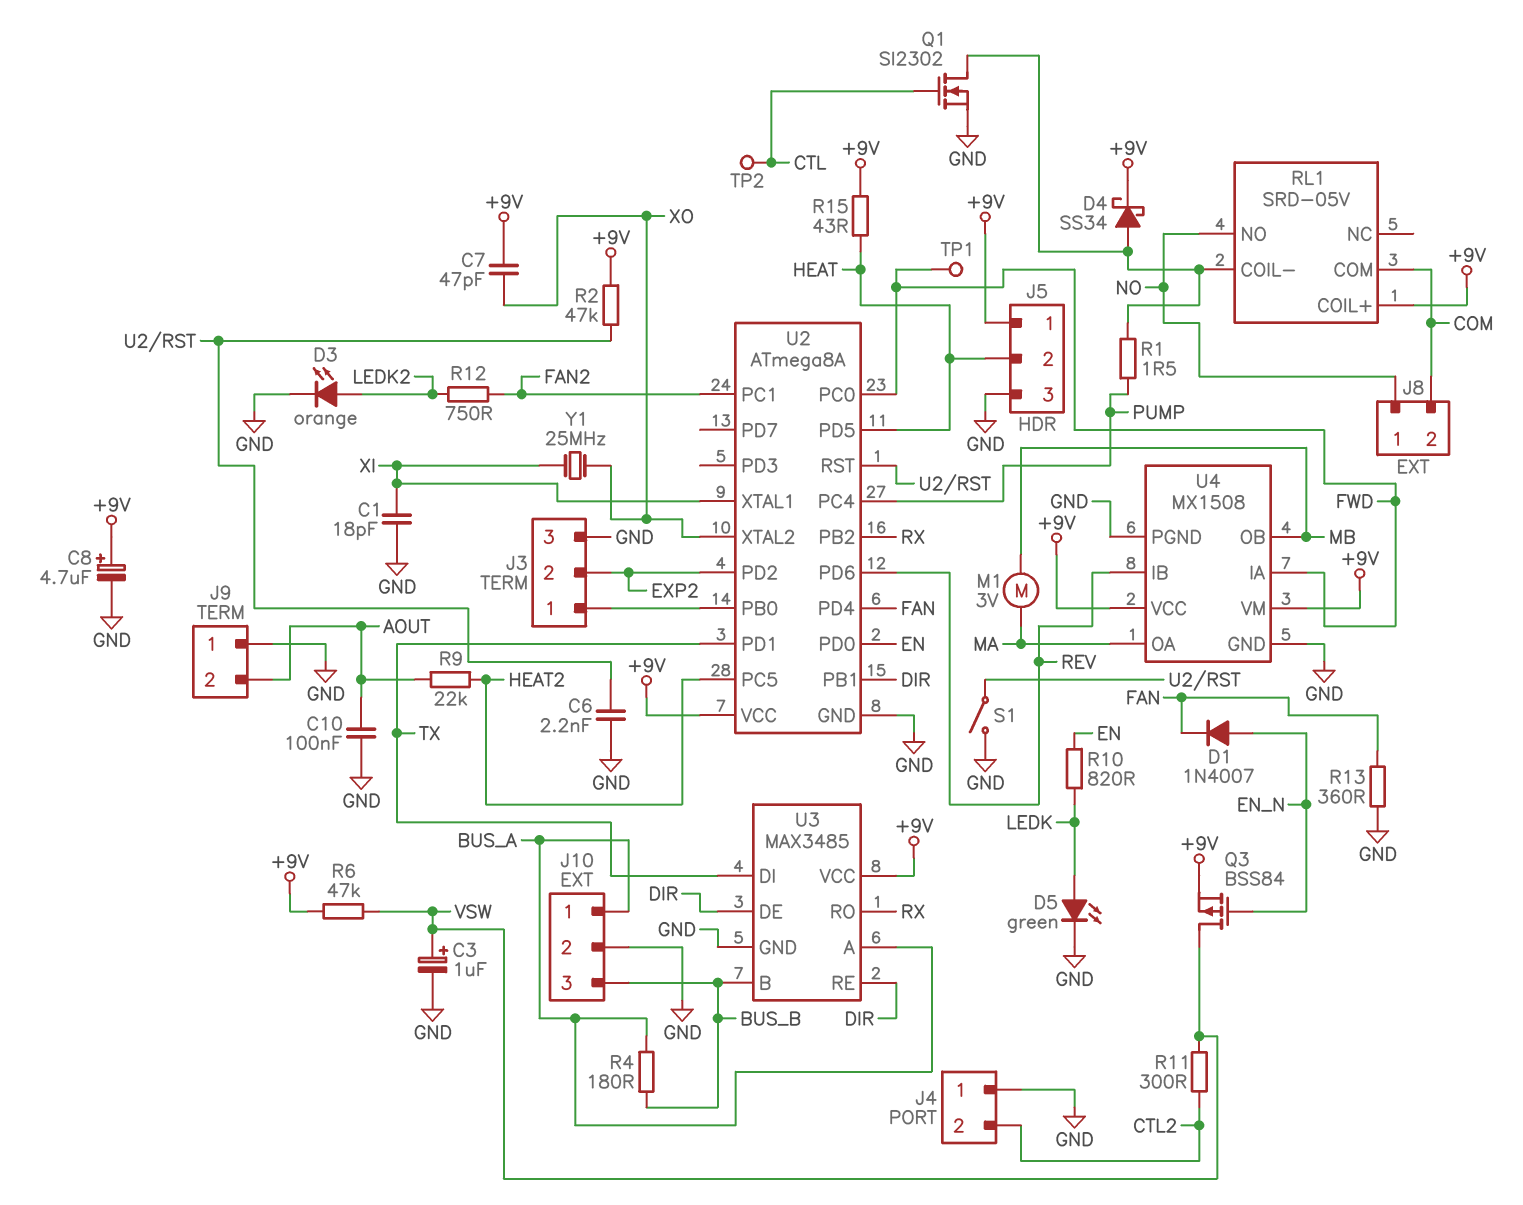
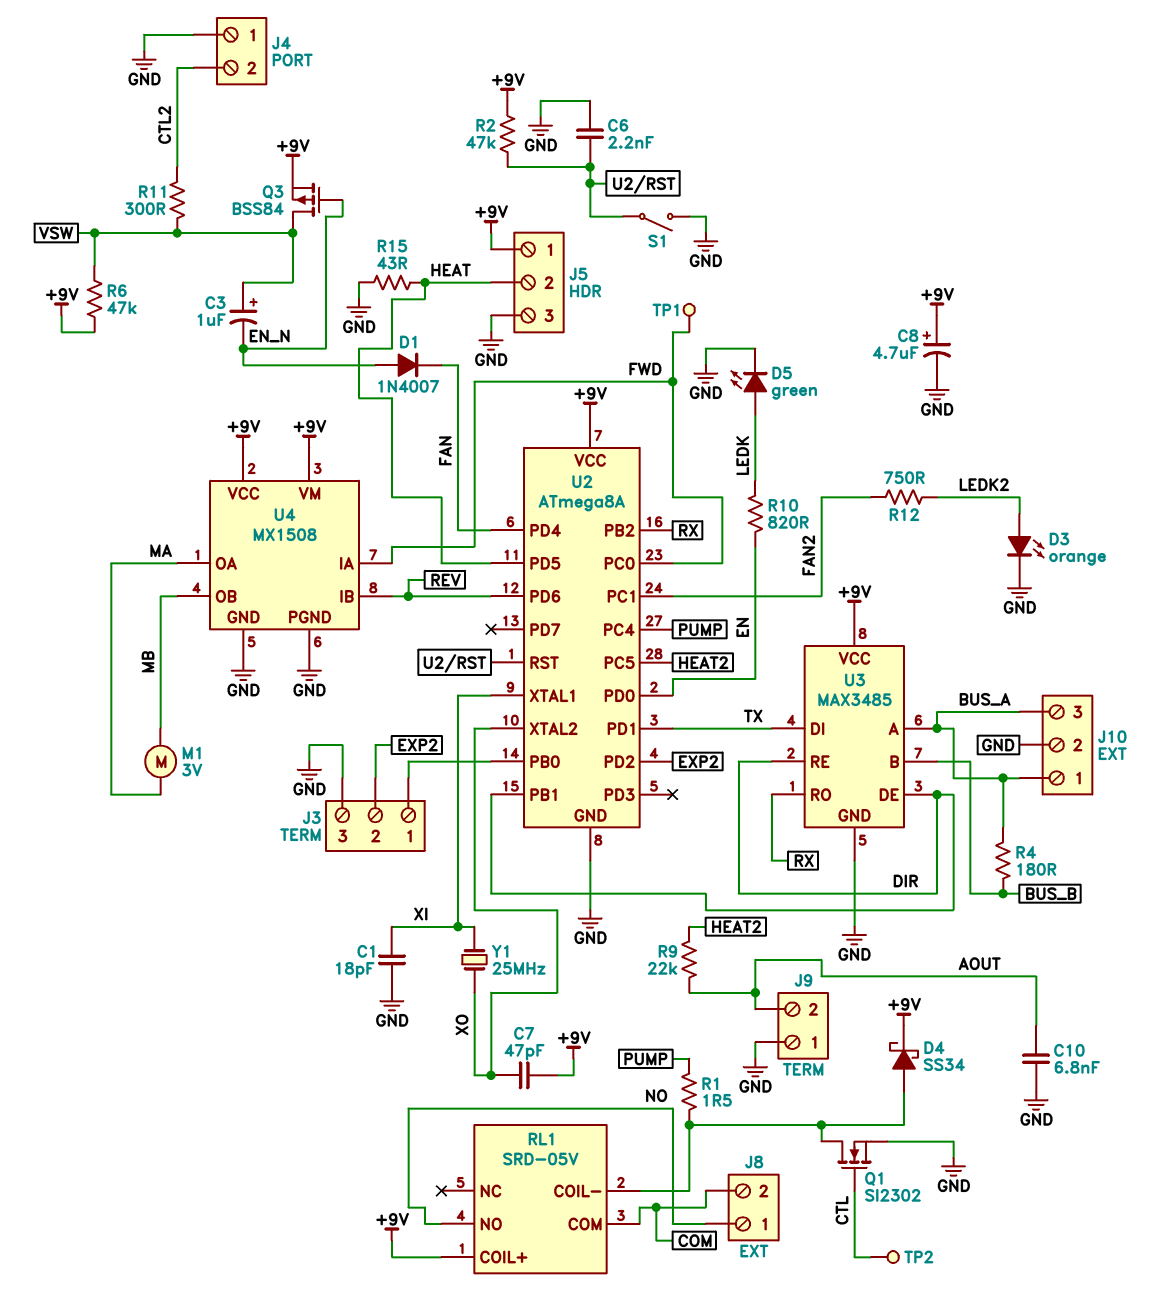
C3: 1uF (plus VSW, minus GND) -> 1uF (plus VSW, minus EN_N)
C10: 100nF (AOUT, GND) -> 6.8nF (AOUT, GND)
J10 pin 3: BUS_B -> BUS_A
R13: 360 (FAN, GND) -> none
R15: 43 (+9V, HEAT) -> 43 (GND, HEAT)

